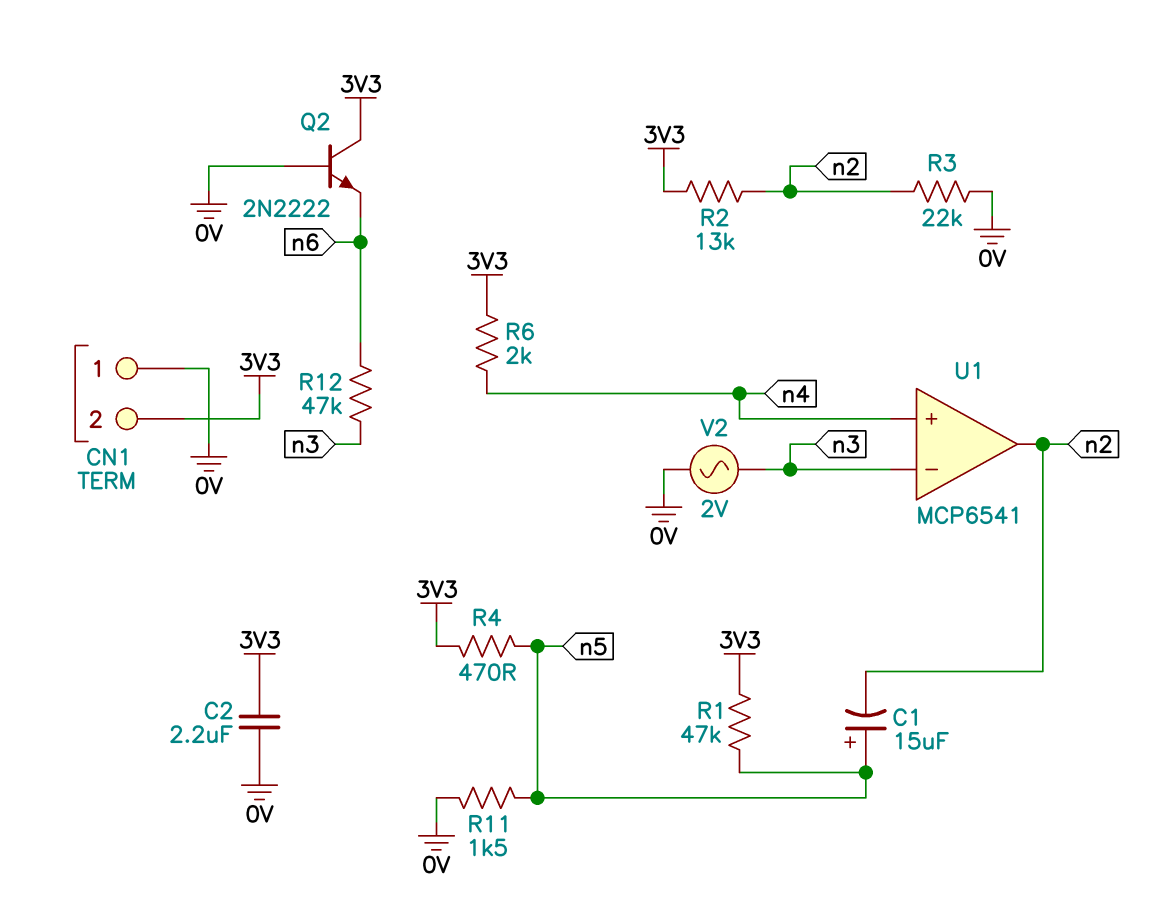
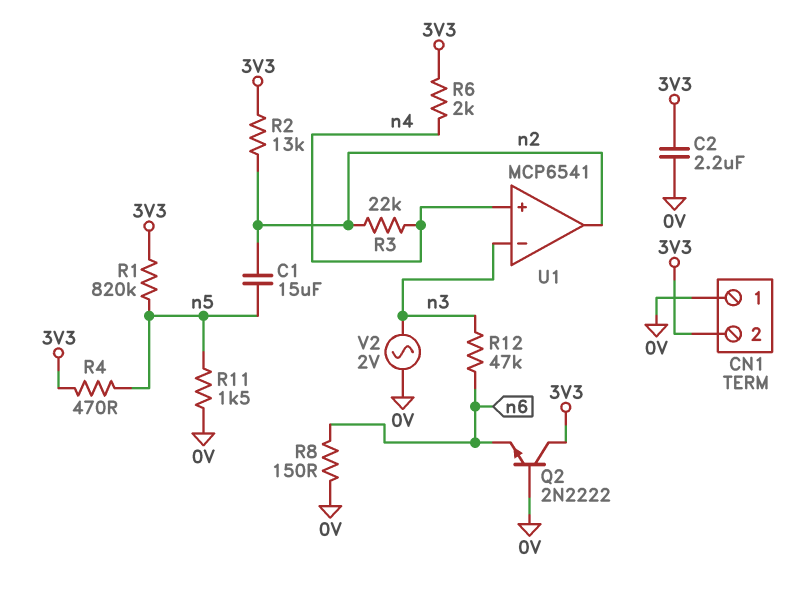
C1: 15uF (plus n5, minus n2) -> 15uF (n2, n5)
R1: 47k (3V3, n5) -> 820k (3V3, n5)
R3: 22k (0V, n2) -> 22k (n2, n4)
R8: none -> 150 (0V, n6)

